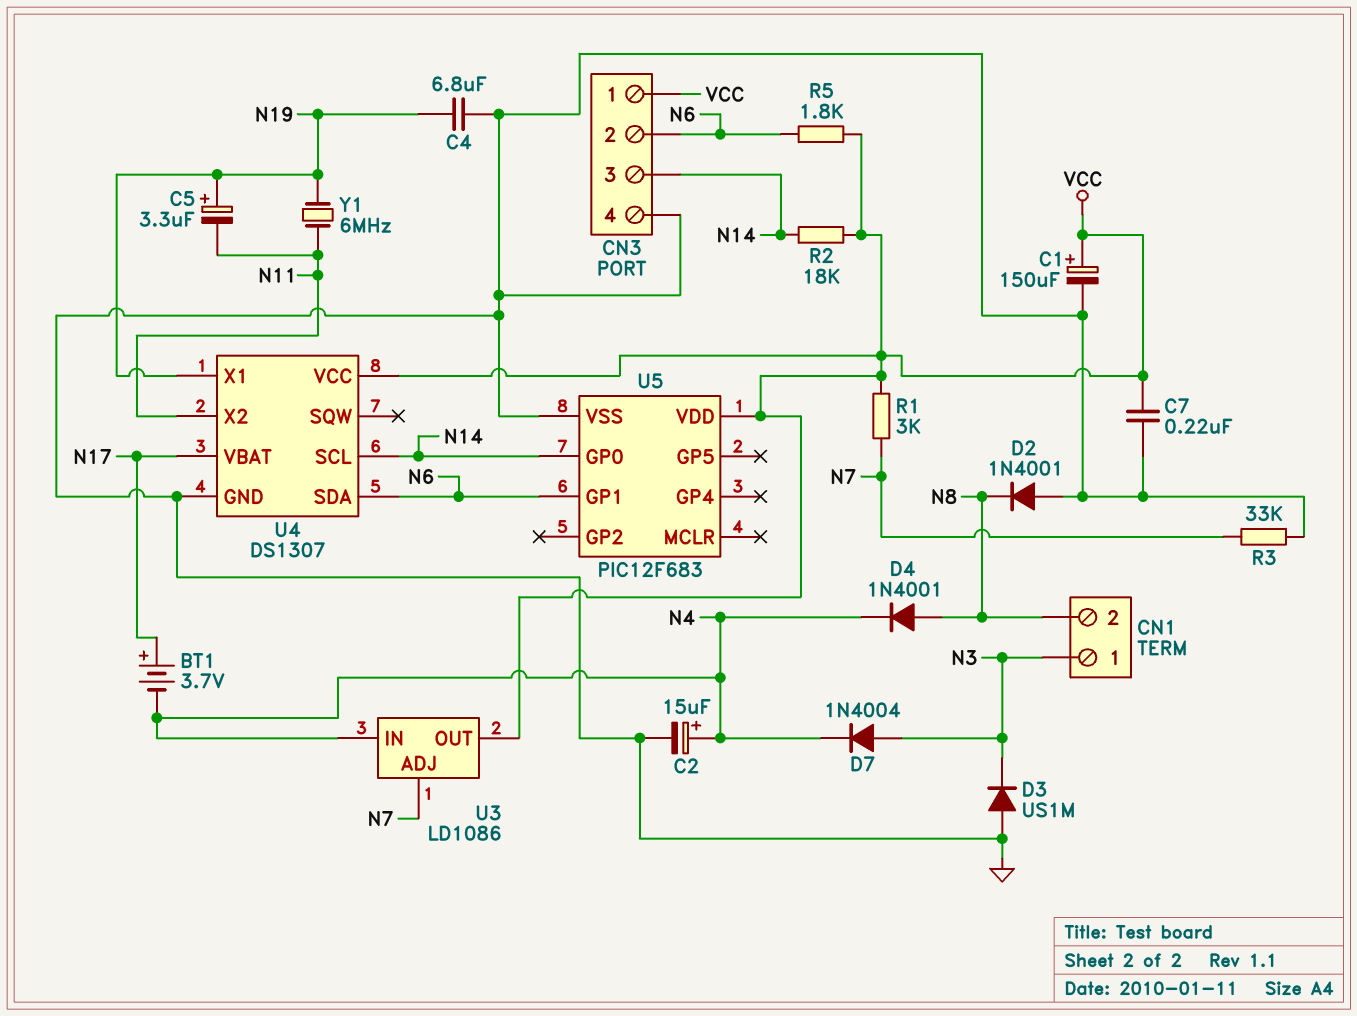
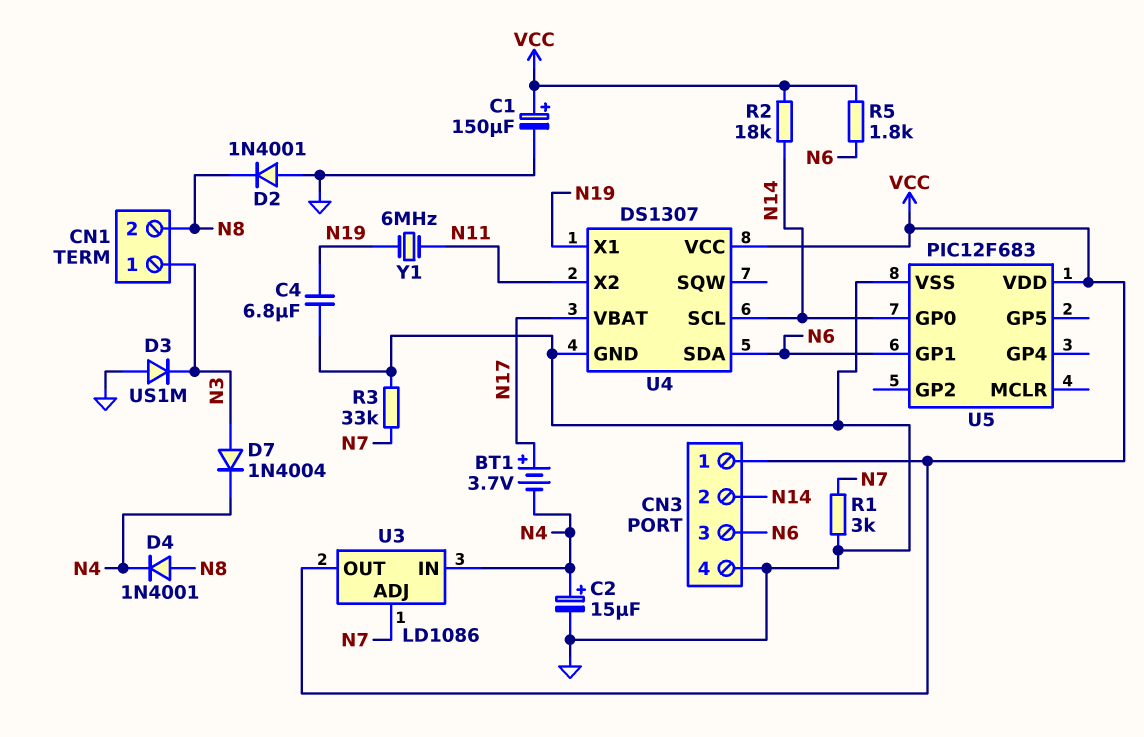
C5: 3.3uF (plus N19, minus N11) -> none
C7: 220nF (GND, VCC) -> none
CN3 pin 2: N6 -> N14
CN3 pin 3: N14 -> N6
R1: 3k (N7, VCC) -> 3k (GND, N7)

